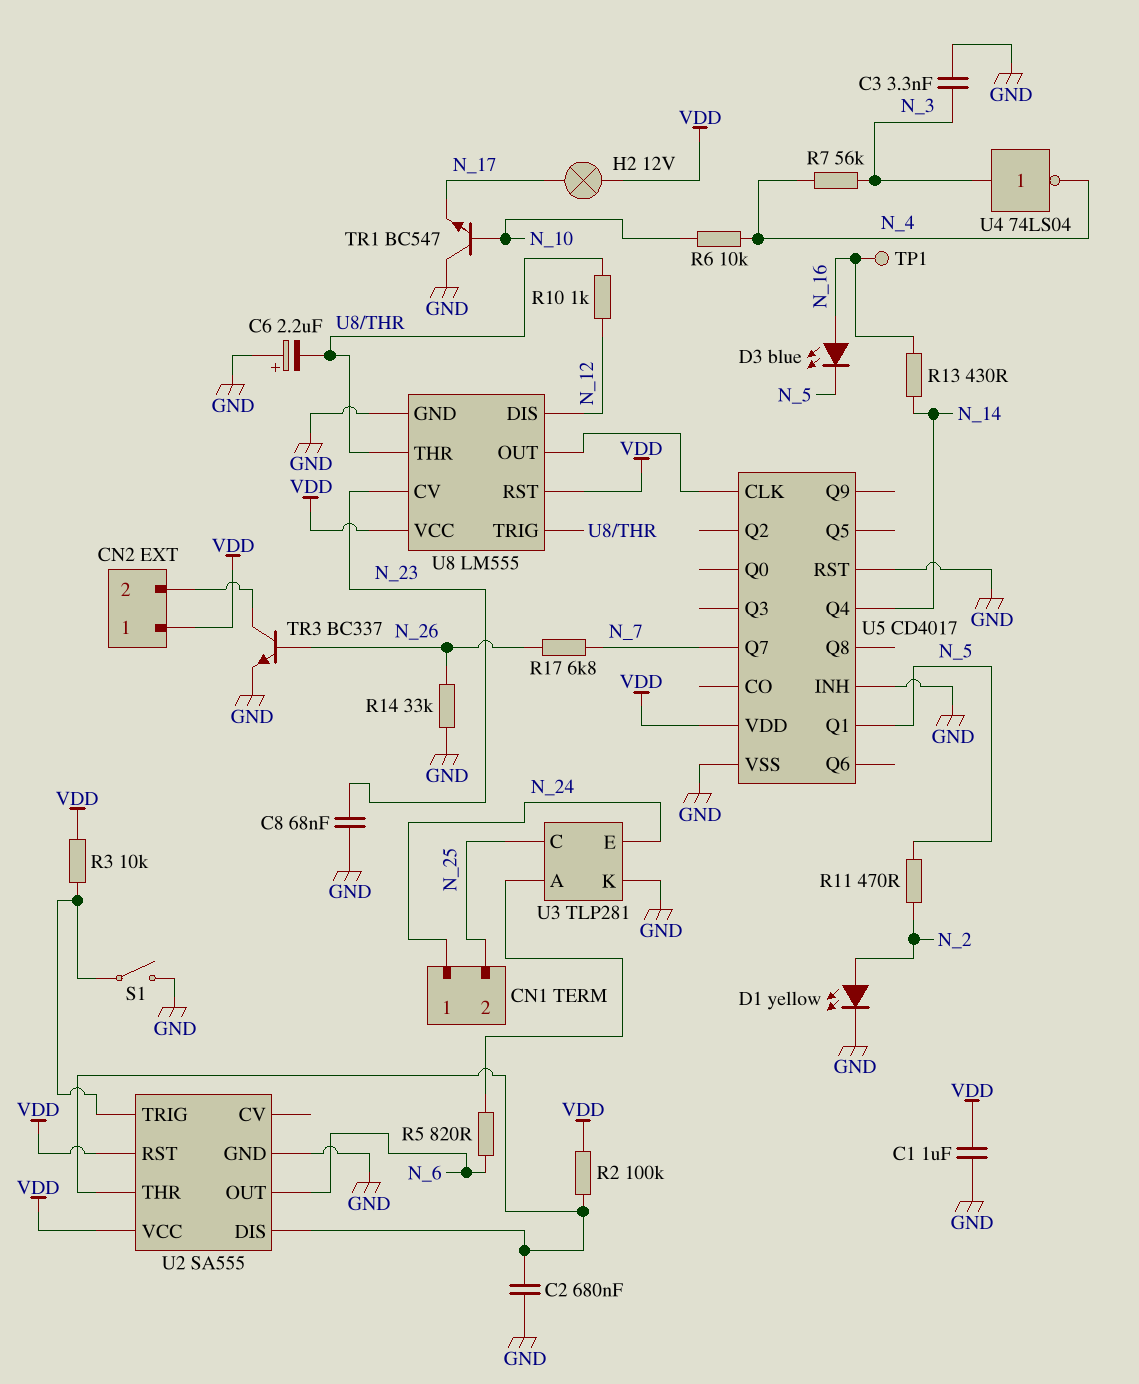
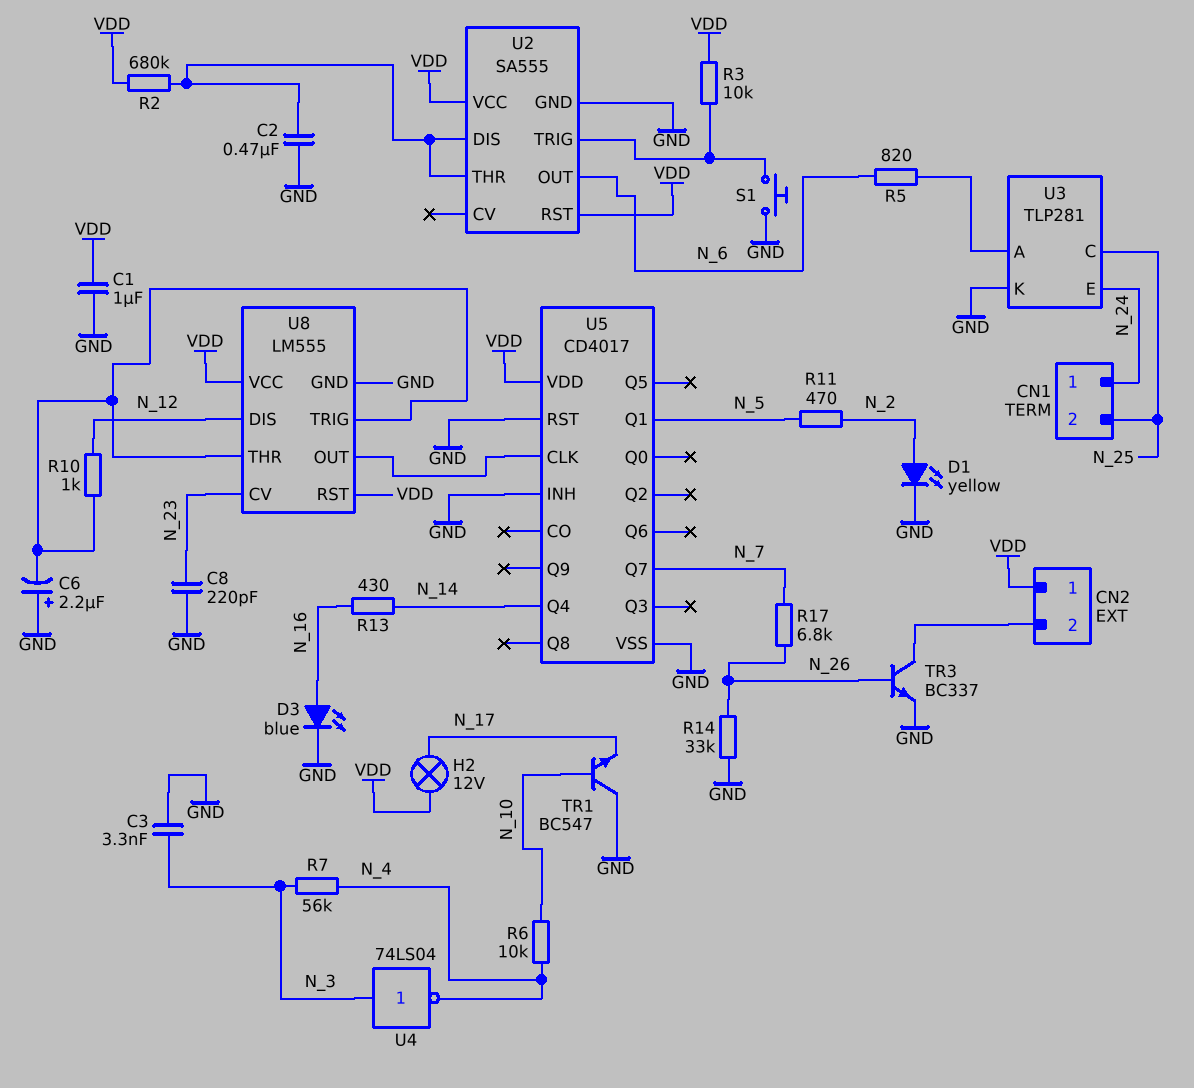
C2: 680nF (GND, U2/DIS) -> 470nF (GND, U2/DIS)
C8: 68nF (GND, N_23) -> 220pF (GND, N_23)
D3: LED blue (A N_16, K N_5) -> LED blue (A N_16, K GND)
R2: 100k (U2/DIS, VDD) -> 680k (U2/DIS, VDD)
S1: switch (GND, U2/TRIG) -> button (GND, U2/TRIG)
TP1: test point (N_16) -> none

